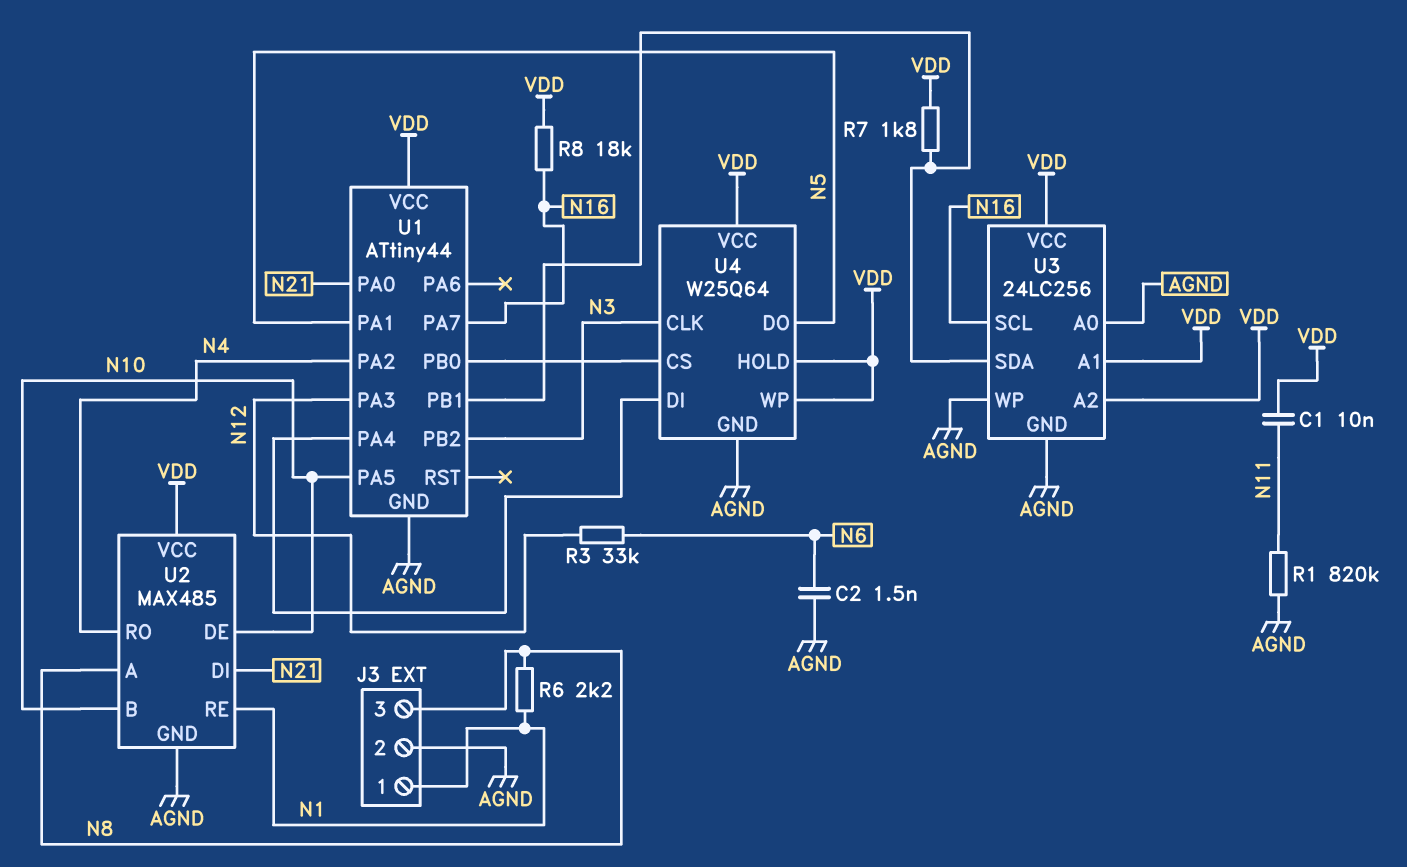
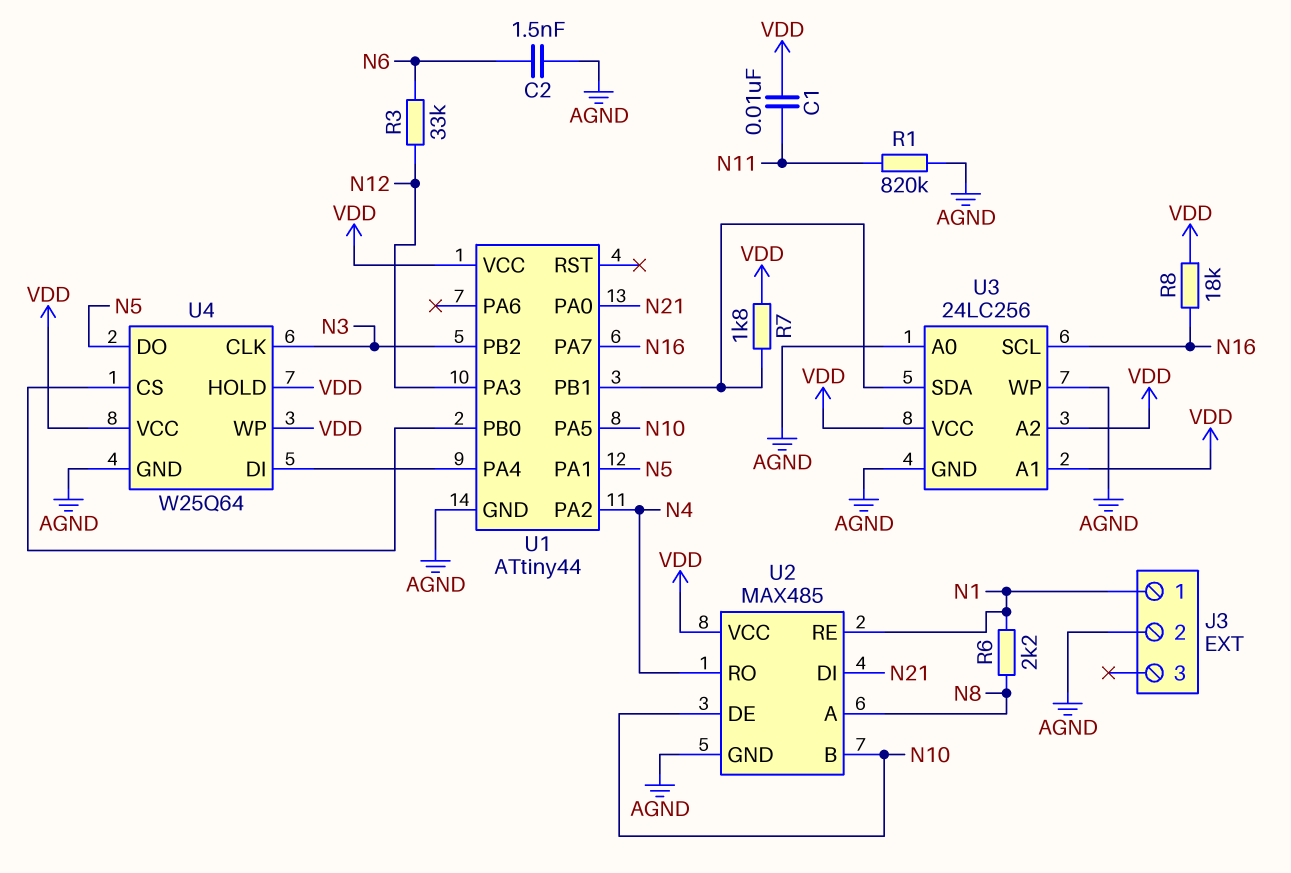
J3 pin 3: N8 -> none

